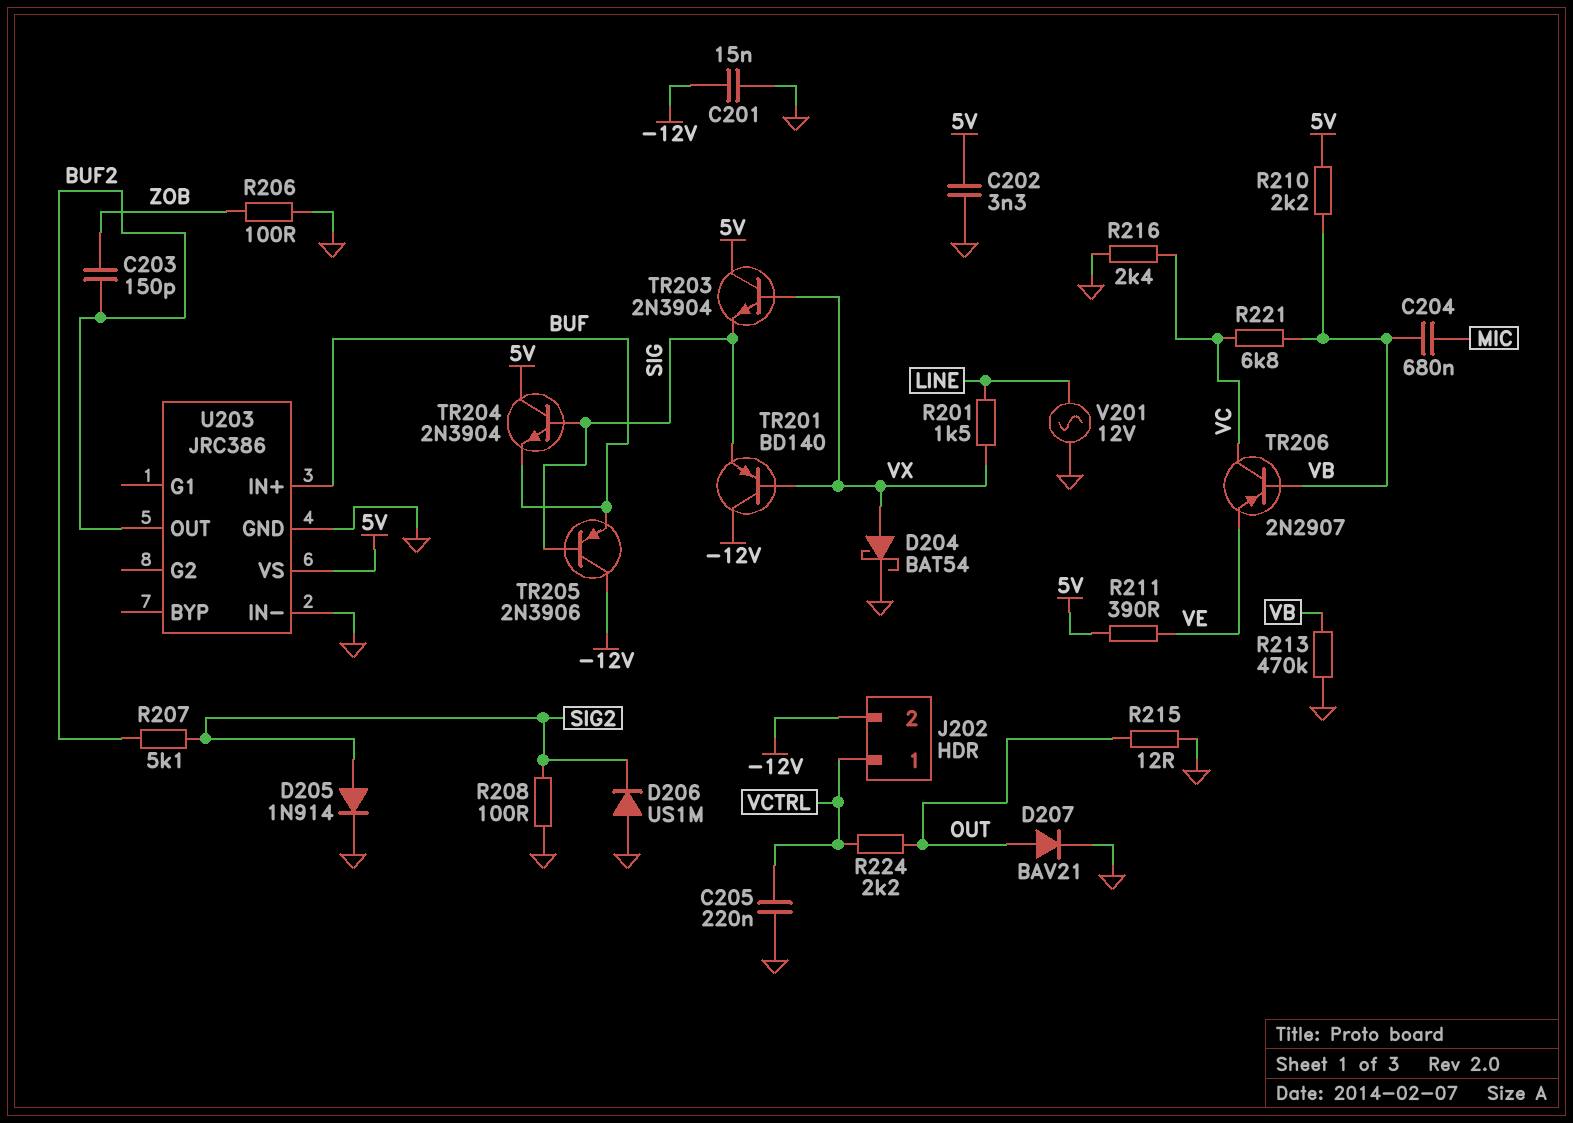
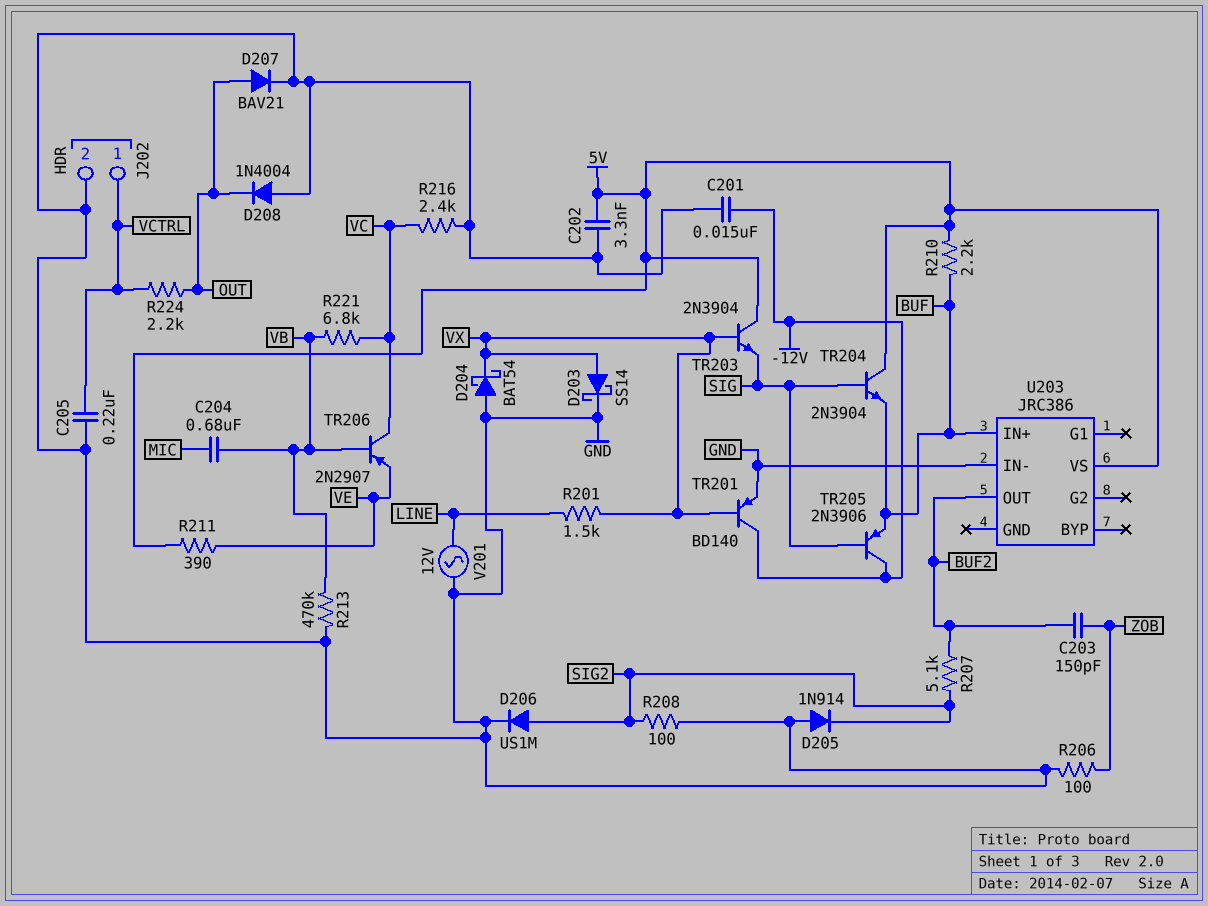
D203: none -> schottky SS14 (A VX, K GND)
D204: schottky BAT54 (A VX, K GND) -> schottky BAT54 (A GND, K VX)
D205: diode 1N914 (A SIG2, K GND) -> diode 1N914 (A GND, K SIG2)
D206: diode US1M (A GND, K SIG2) -> diode US1M (A SIG2, K GND)
D208: none -> diode 1N4004 (A GND, K OUT)
J202 pin 2: -12V -> GND
R210: 2.2k (5V, VB) -> 2.2k (5V, BUF)
R215: 12 (GND, OUT) -> none
TR201: PNP BD140 (B VX, C -12V, E SIG) -> PNP BD140 (B VX, C -12V, E GND)
U203 pin GND: GND -> none

